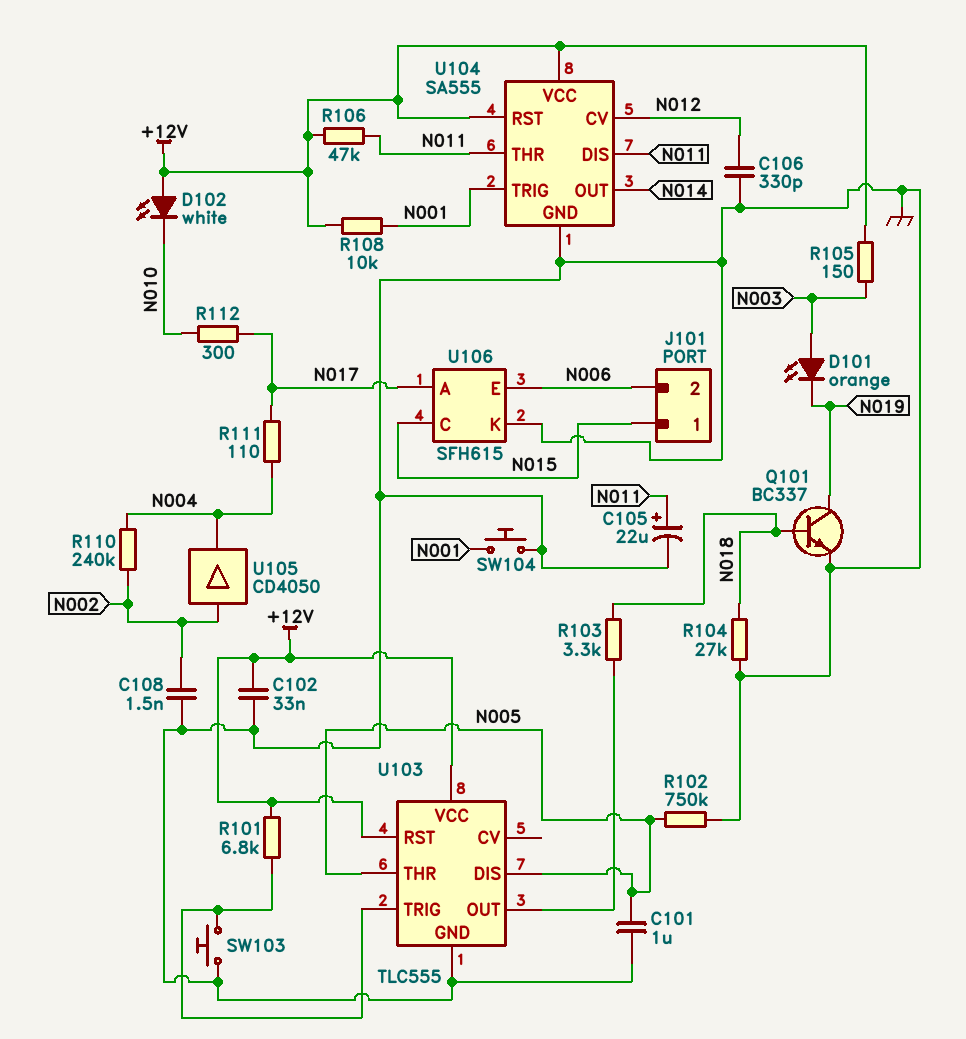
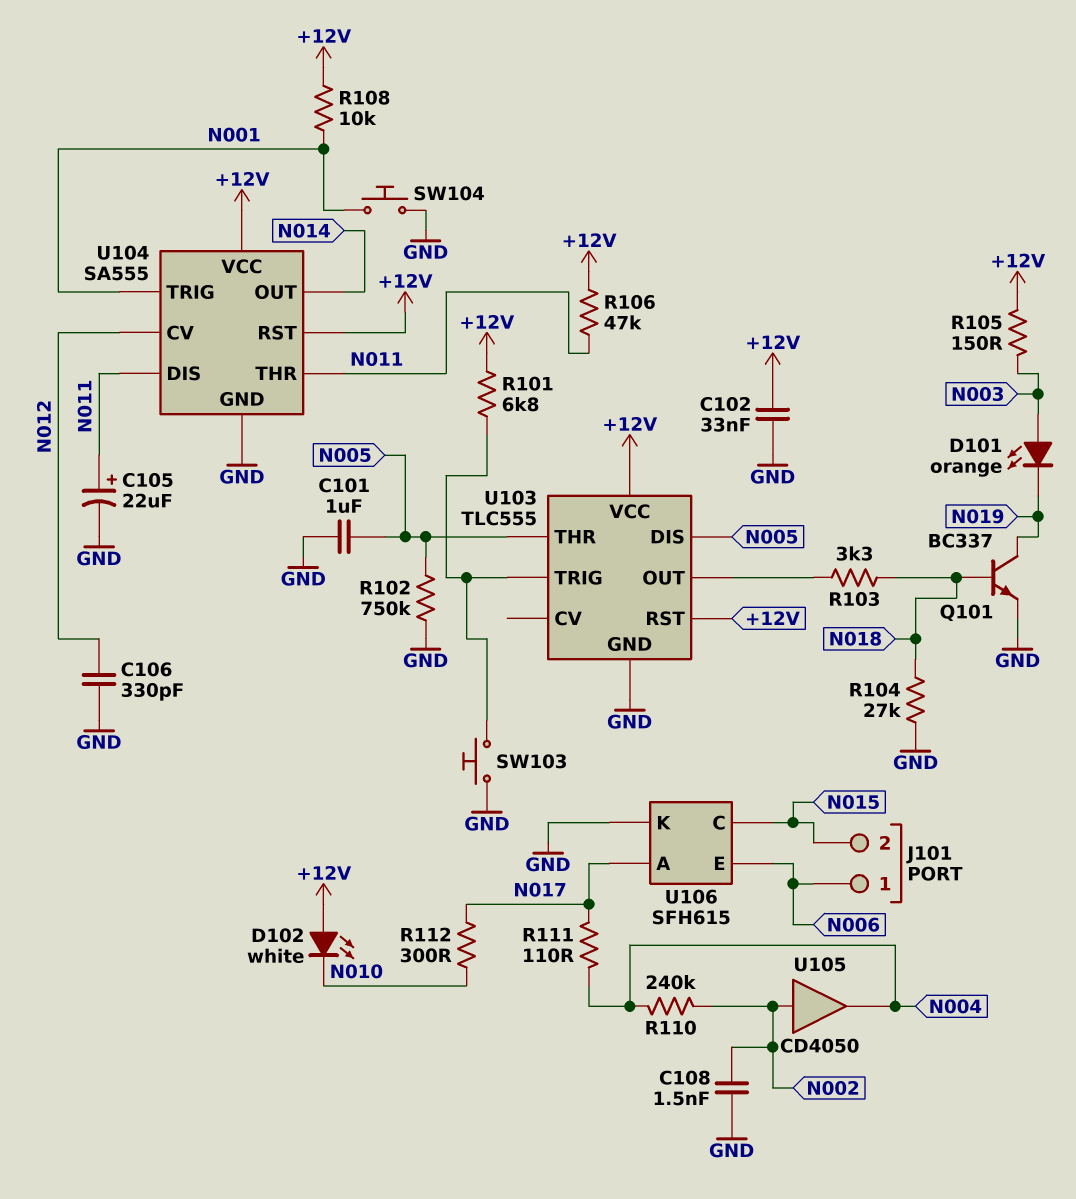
J101 pin 1: N015 -> N006
J101 pin 2: N006 -> N015

